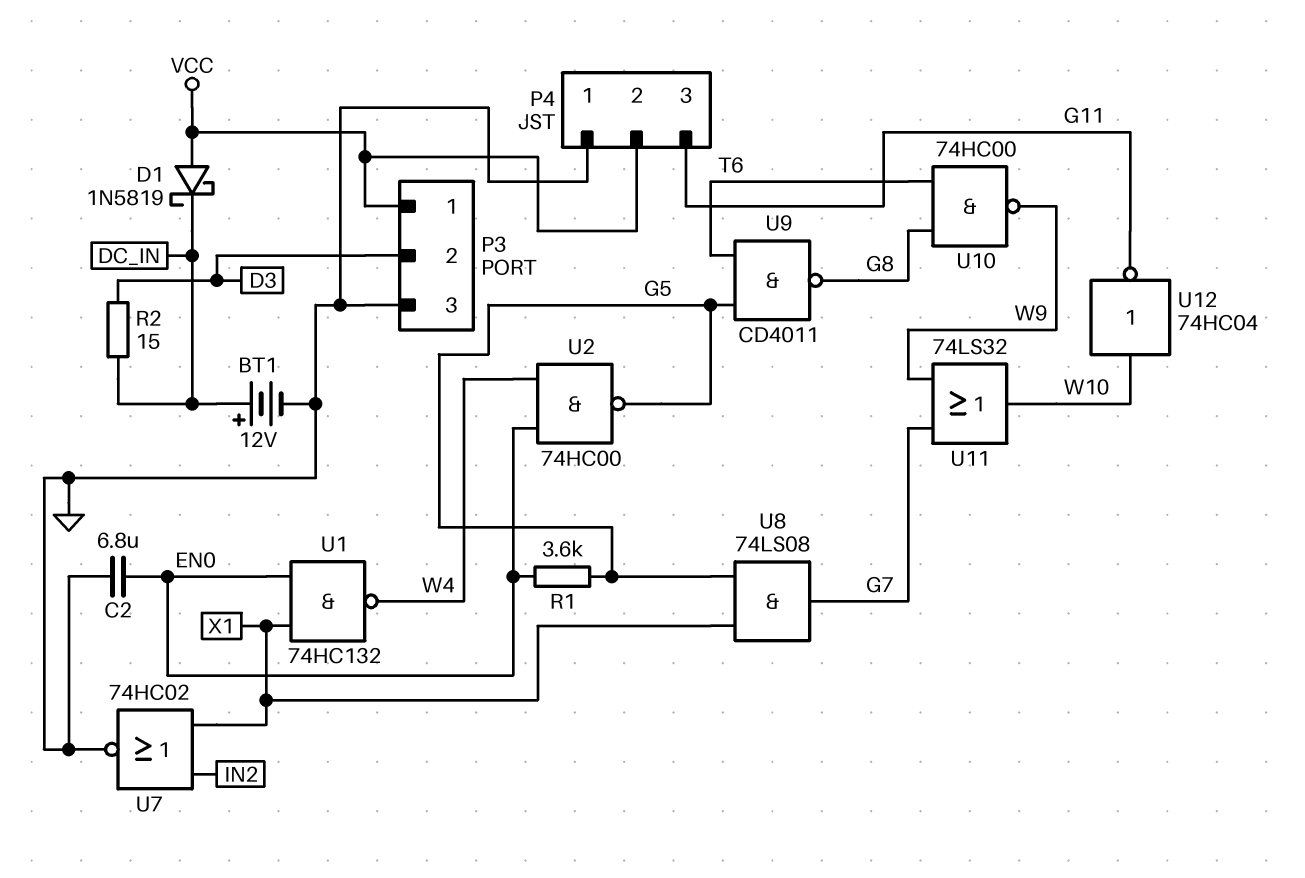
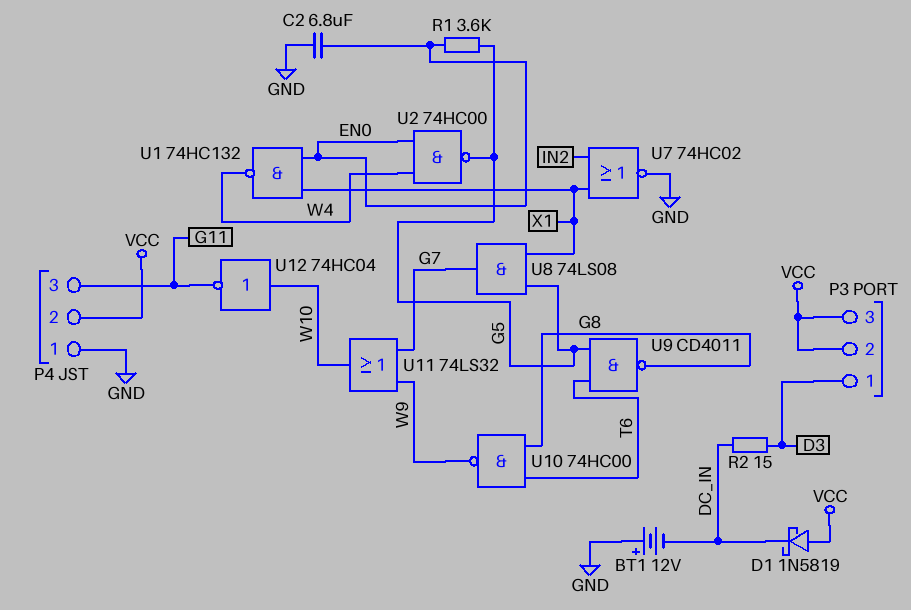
BT1: 12V (plus DC_IN, minus GND) -> 12V (plus GND, minus DC_IN)
P3 pin 1: VCC -> D3
P3 pin 2: D3 -> VCC
P3 pin 3: GND -> VCC

